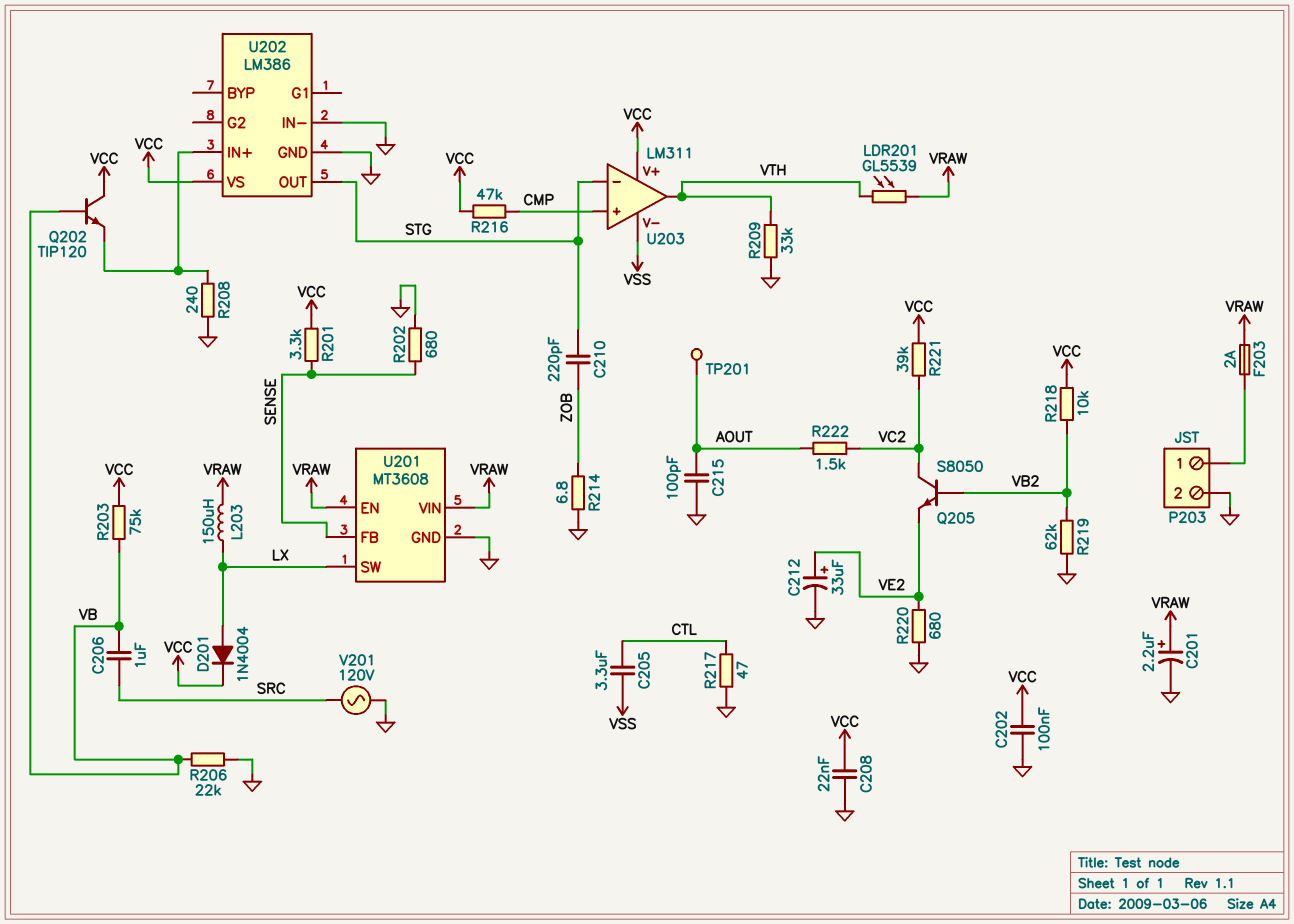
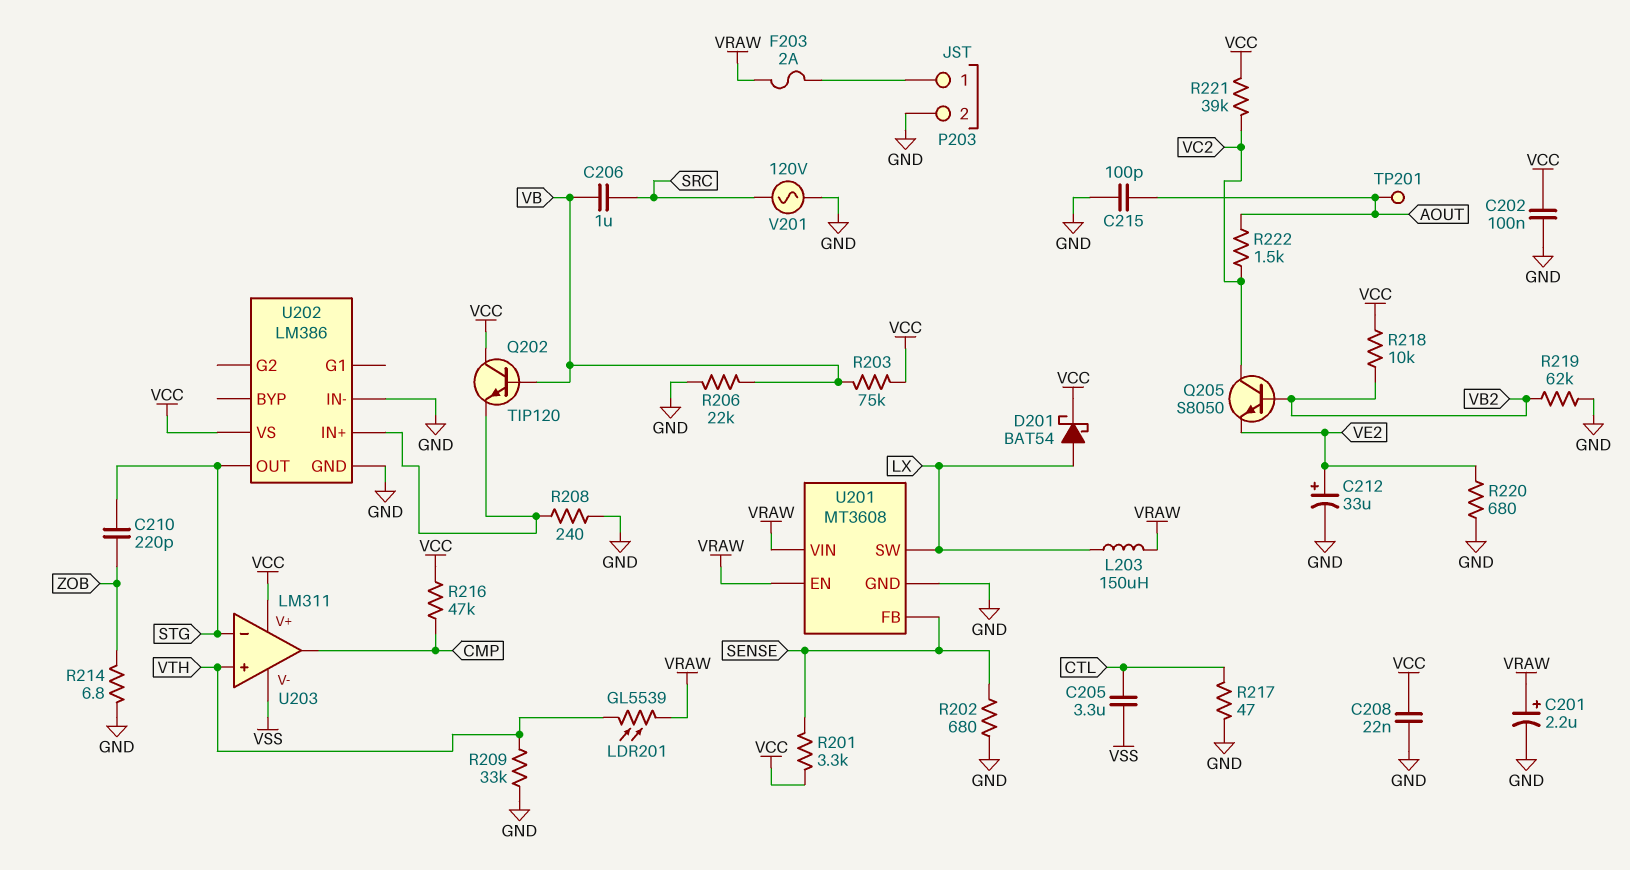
D201: diode 1N4004 (A LX, K VCC) -> schottky BAT54 (A LX, K VCC)
U203 pin in+: CMP -> VTH
U203 pin out: VTH -> CMP

